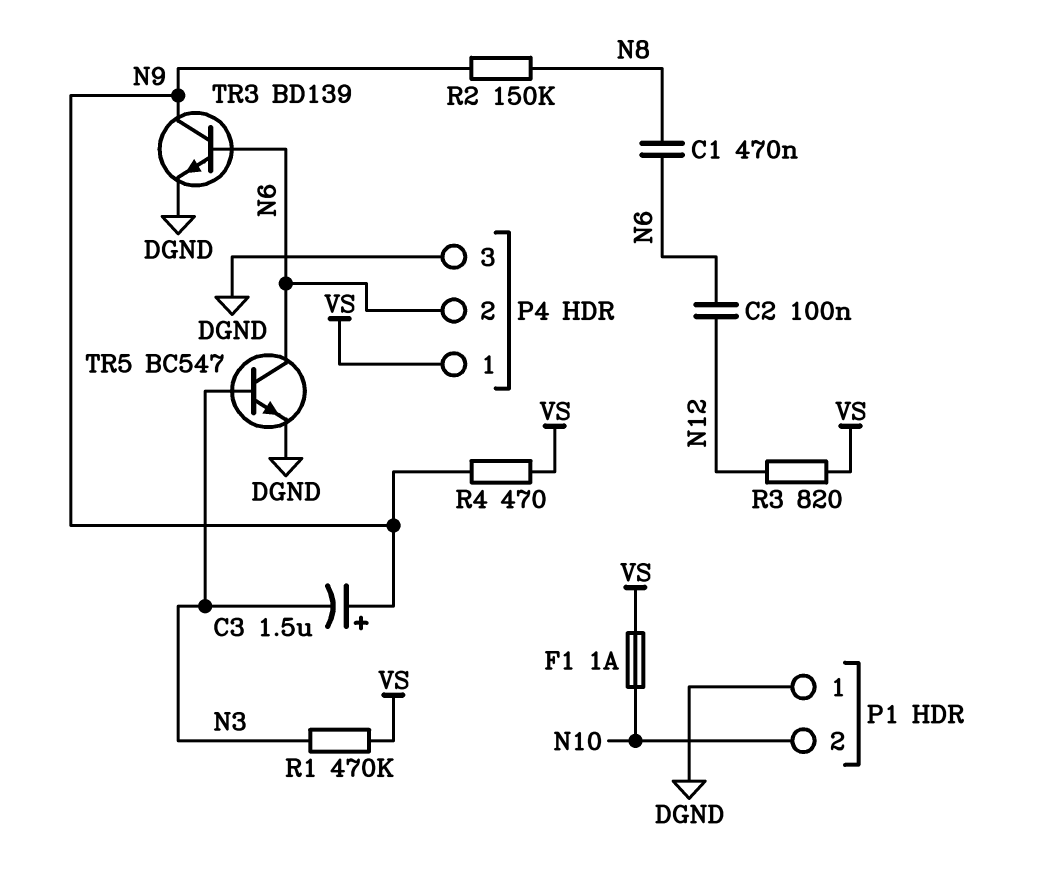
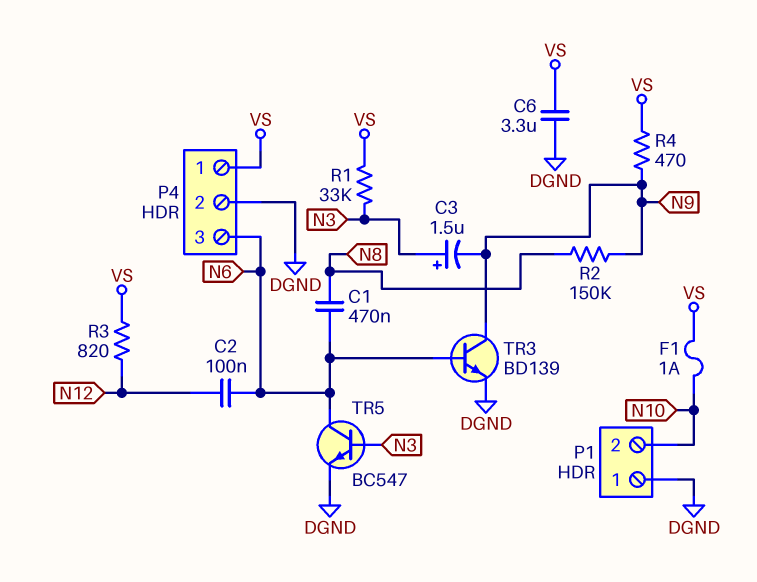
C3: 1.5uF (plus N9, minus N3) -> 1.5uF (plus N3, minus N9)
C6: none -> 3.3uF (DGND, VS)
P4 pin 2: N6 -> DGND
P4 pin 3: DGND -> N6
R1: 470k (N3, VS) -> 33k (N3, VS)

